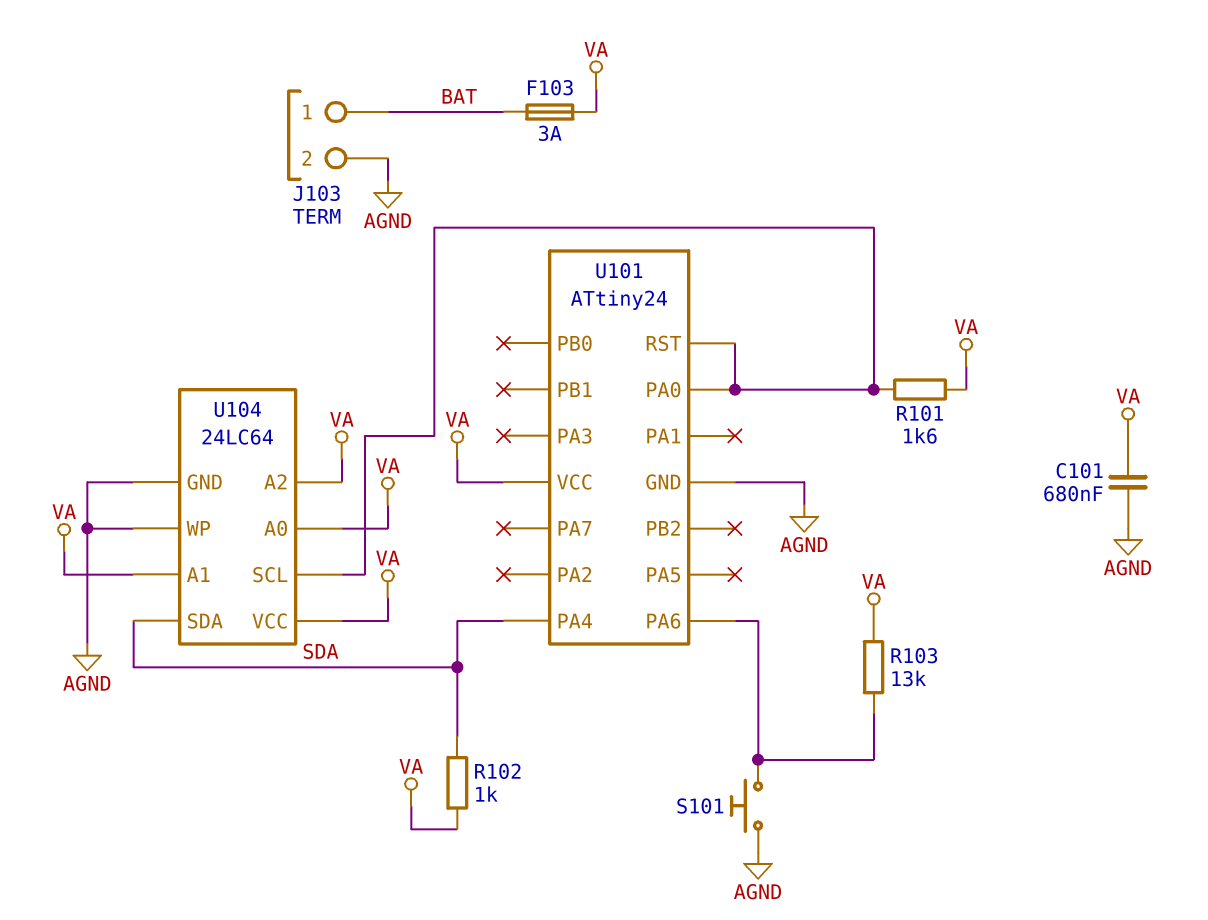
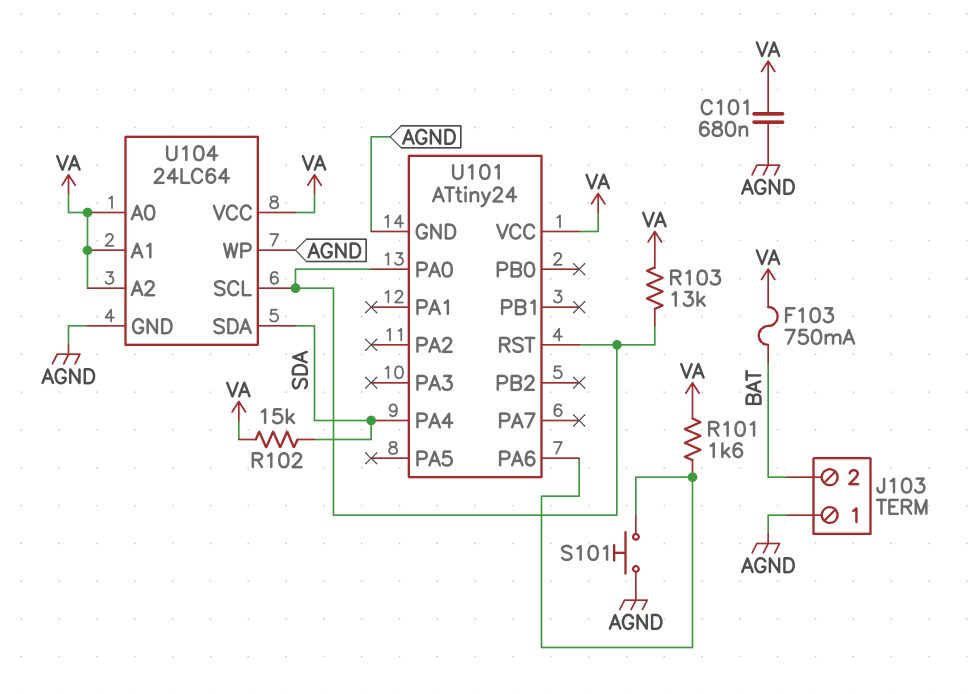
F103: 3A (BAT, VA) -> 750mA (BAT, VA)
J103 pin 1: BAT -> AGND
J103 pin 2: AGND -> BAT
R101: 1.6k (U101/PA0, VA) -> 1.6k (U101/PA6, VA)
R102: 1k (SDA, VA) -> 15k (SDA, VA)
R103: 13k (U101/PA6, VA) -> 13k (U101/PA0, VA)

